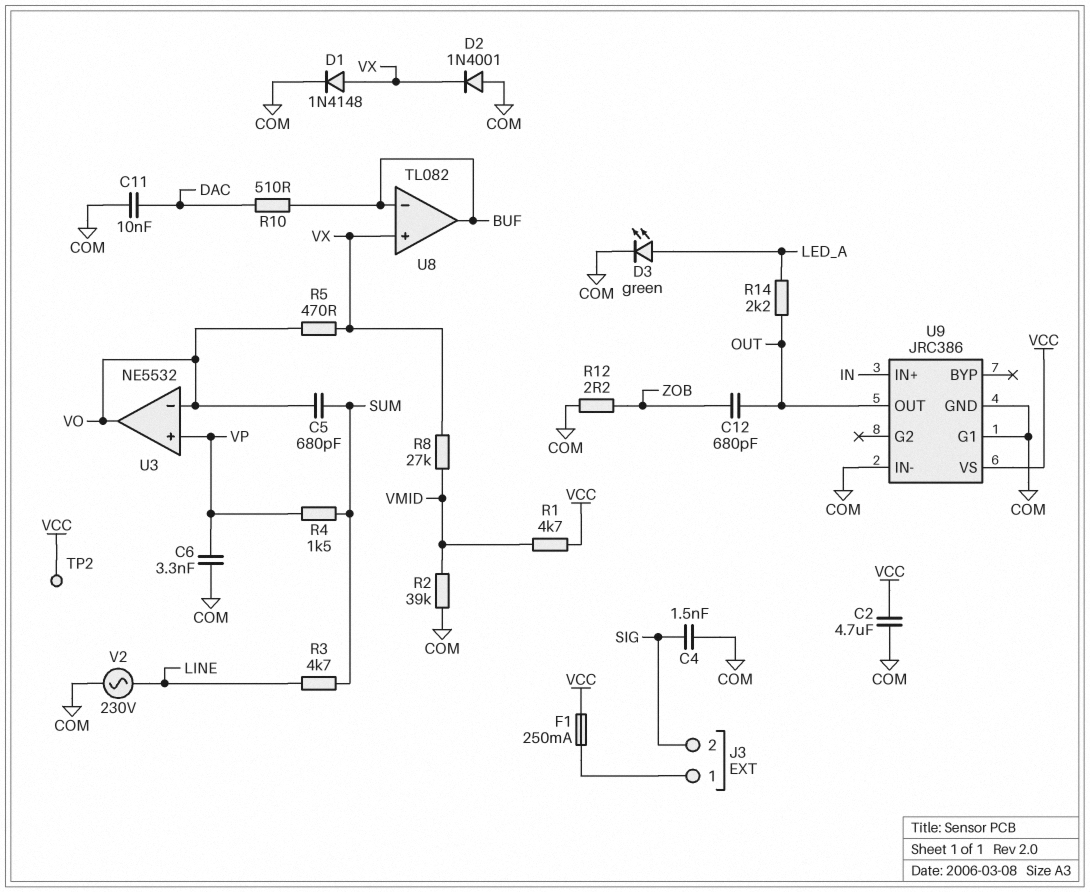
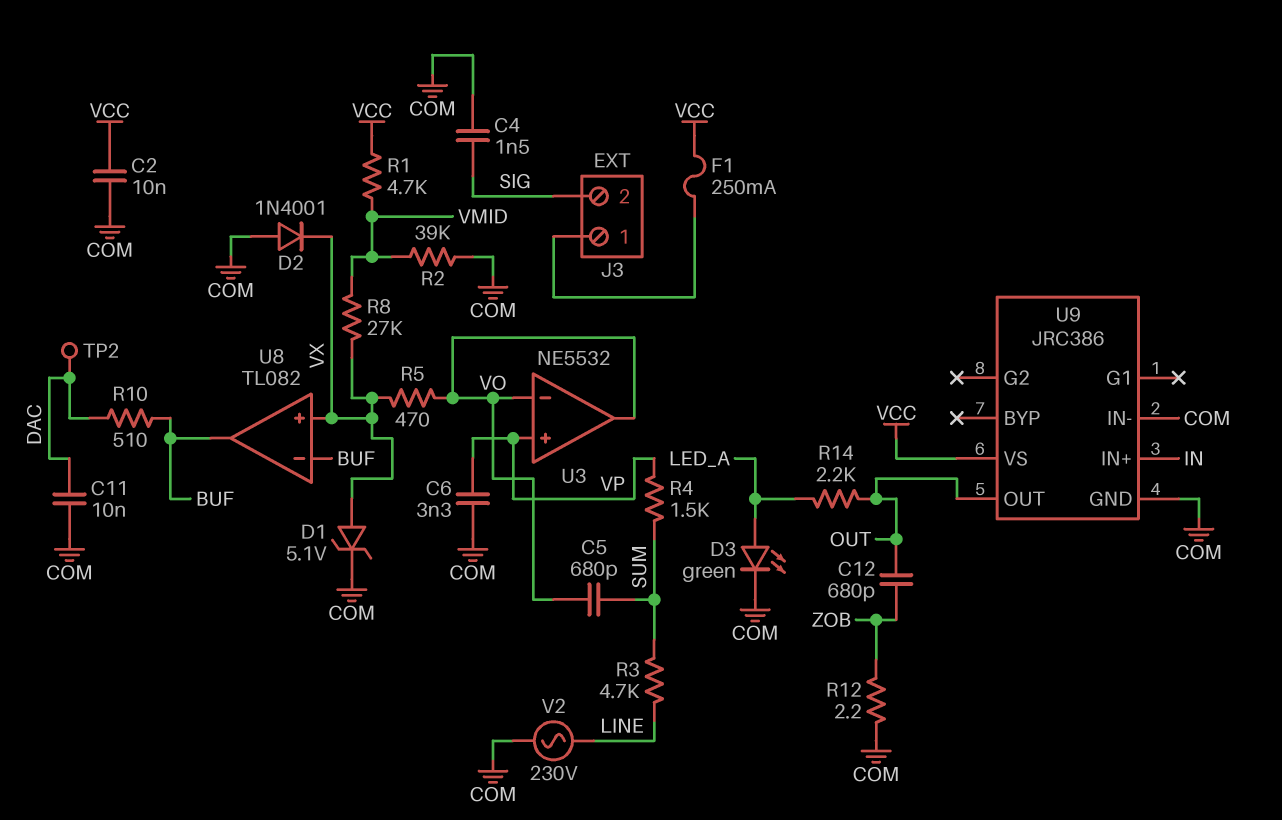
C2: 4.7uF (COM, VCC) -> 10nF (COM, VCC)
D1: diode 1N4148 (A VX, K COM) -> zener 5.1V (A VX, K COM)
TP2: test point (VCC) -> test point (DAC)
U9 pin G1: COM -> none

